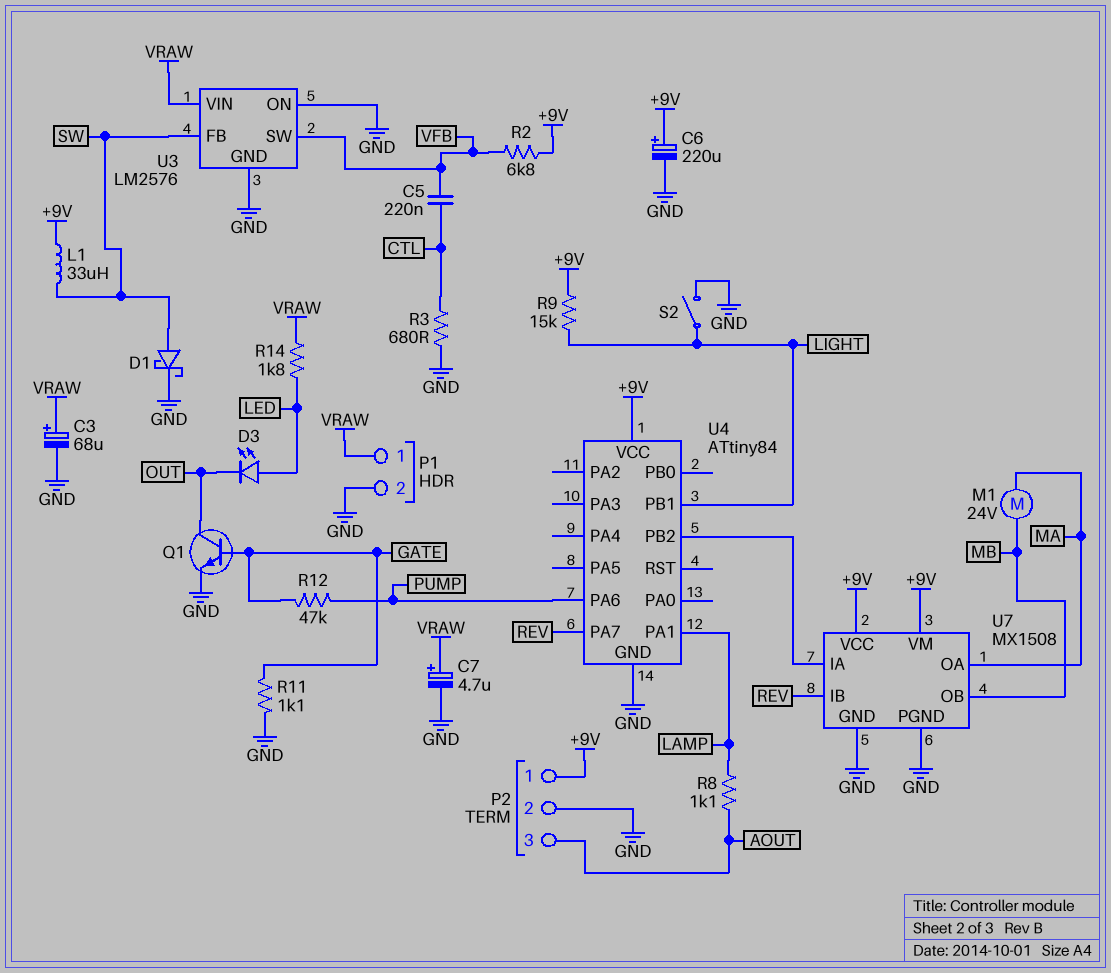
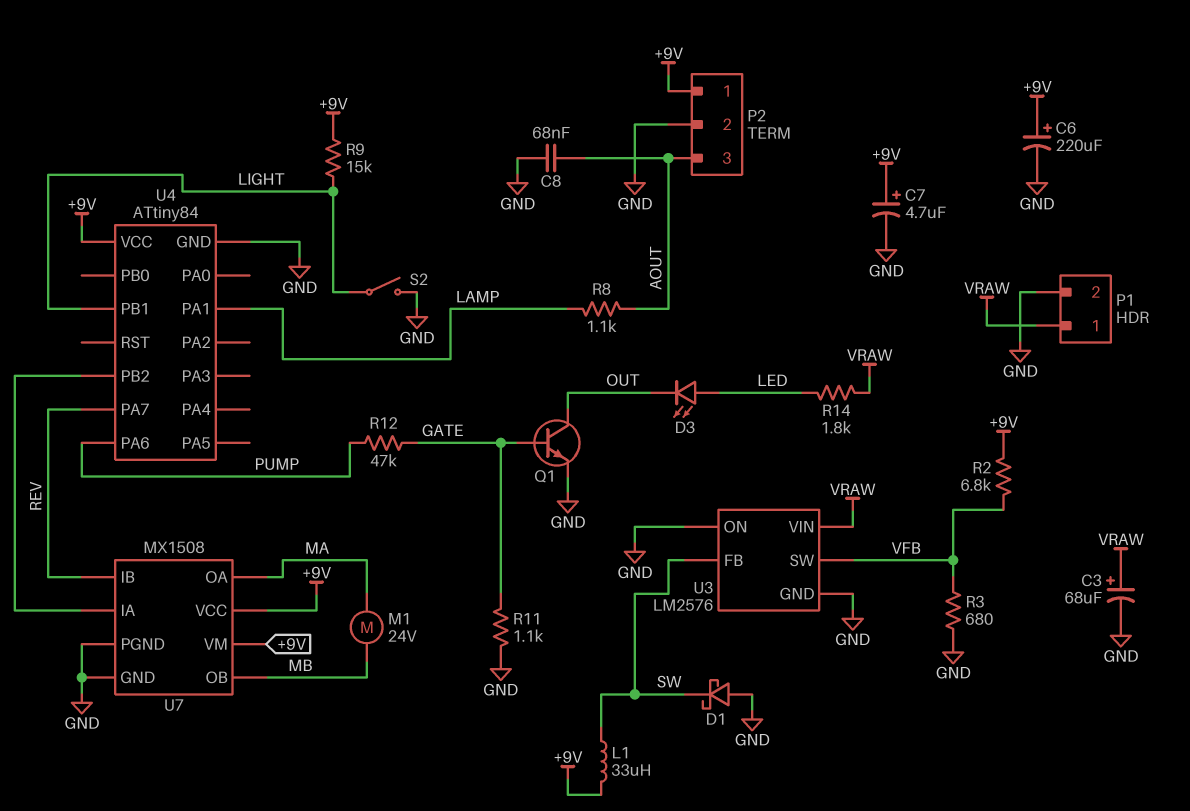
C5: 220nF (CTL, VFB) -> none
C7: 4.7uF (plus VRAW, minus GND) -> 4.7uF (plus +9V, minus GND)
C8: none -> 68nF (AOUT, GND)
D1: schottky (A SW, K GND) -> schottky (A GND, K SW)
R3: 680 (CTL, GND) -> 680 (GND, VFB)

